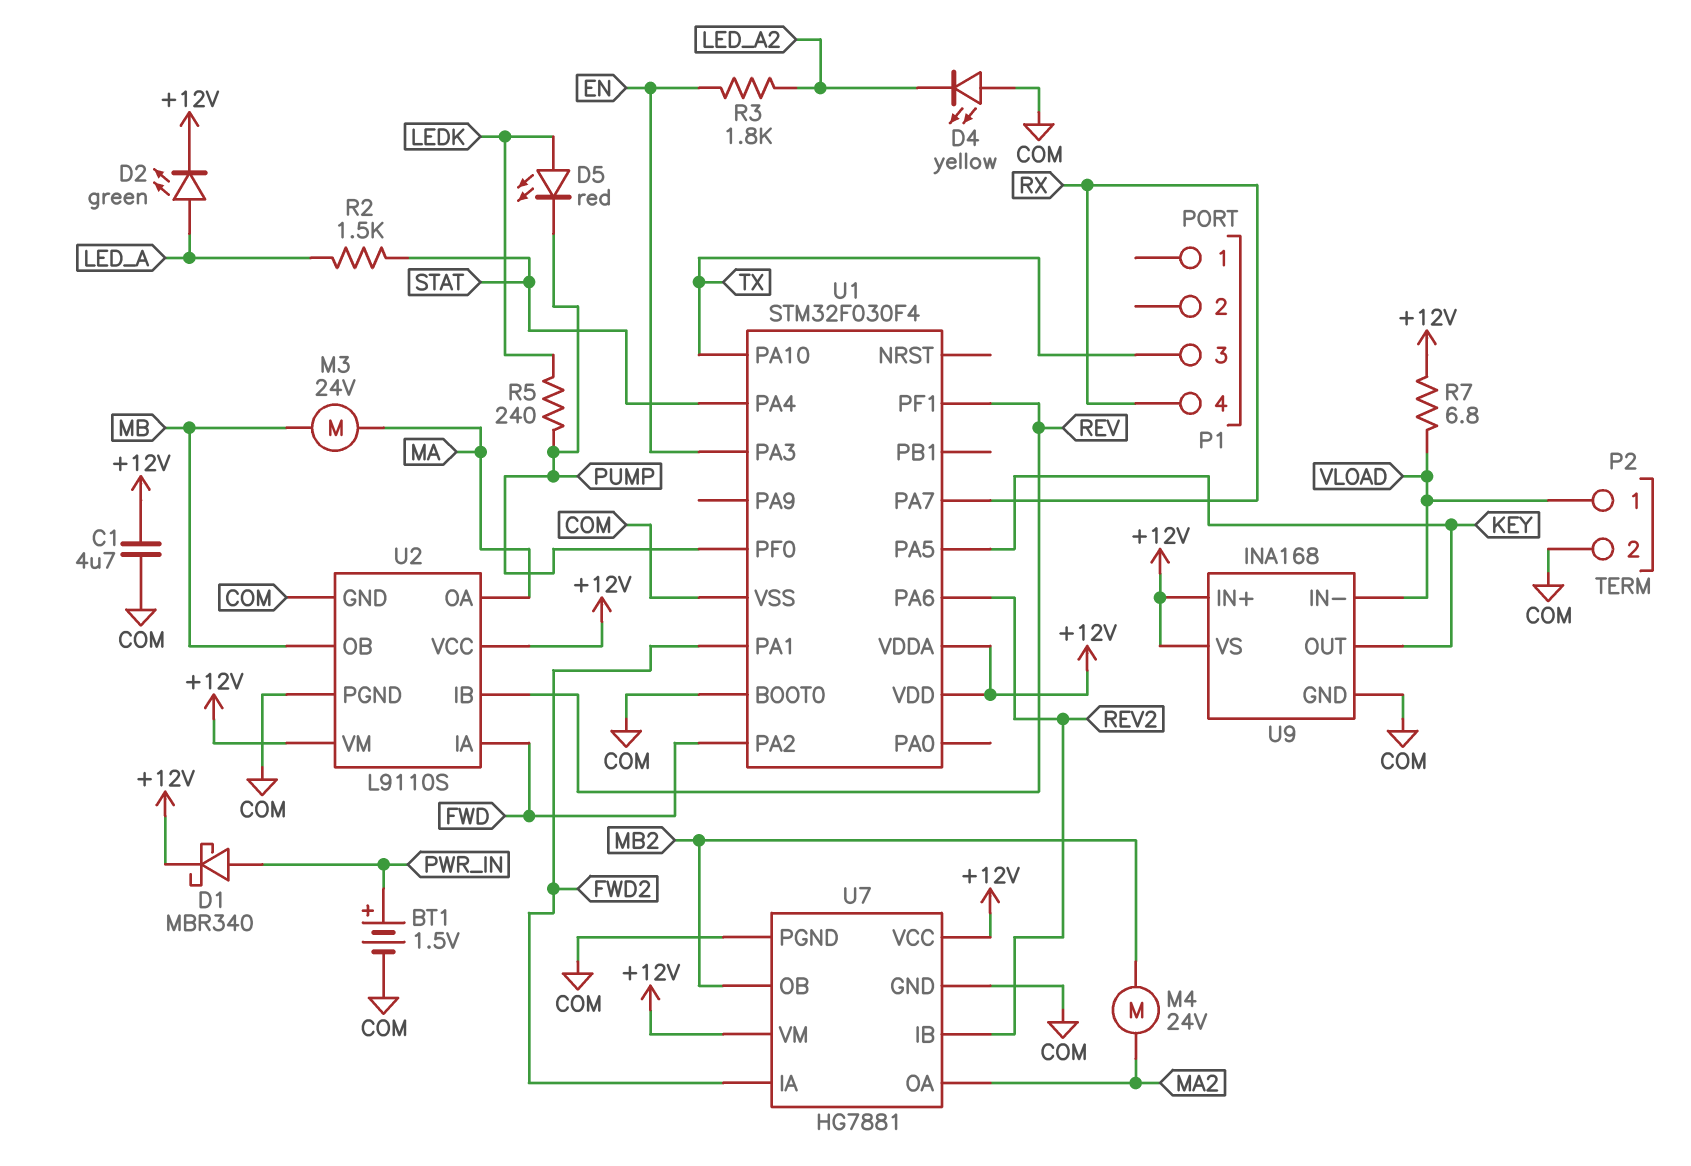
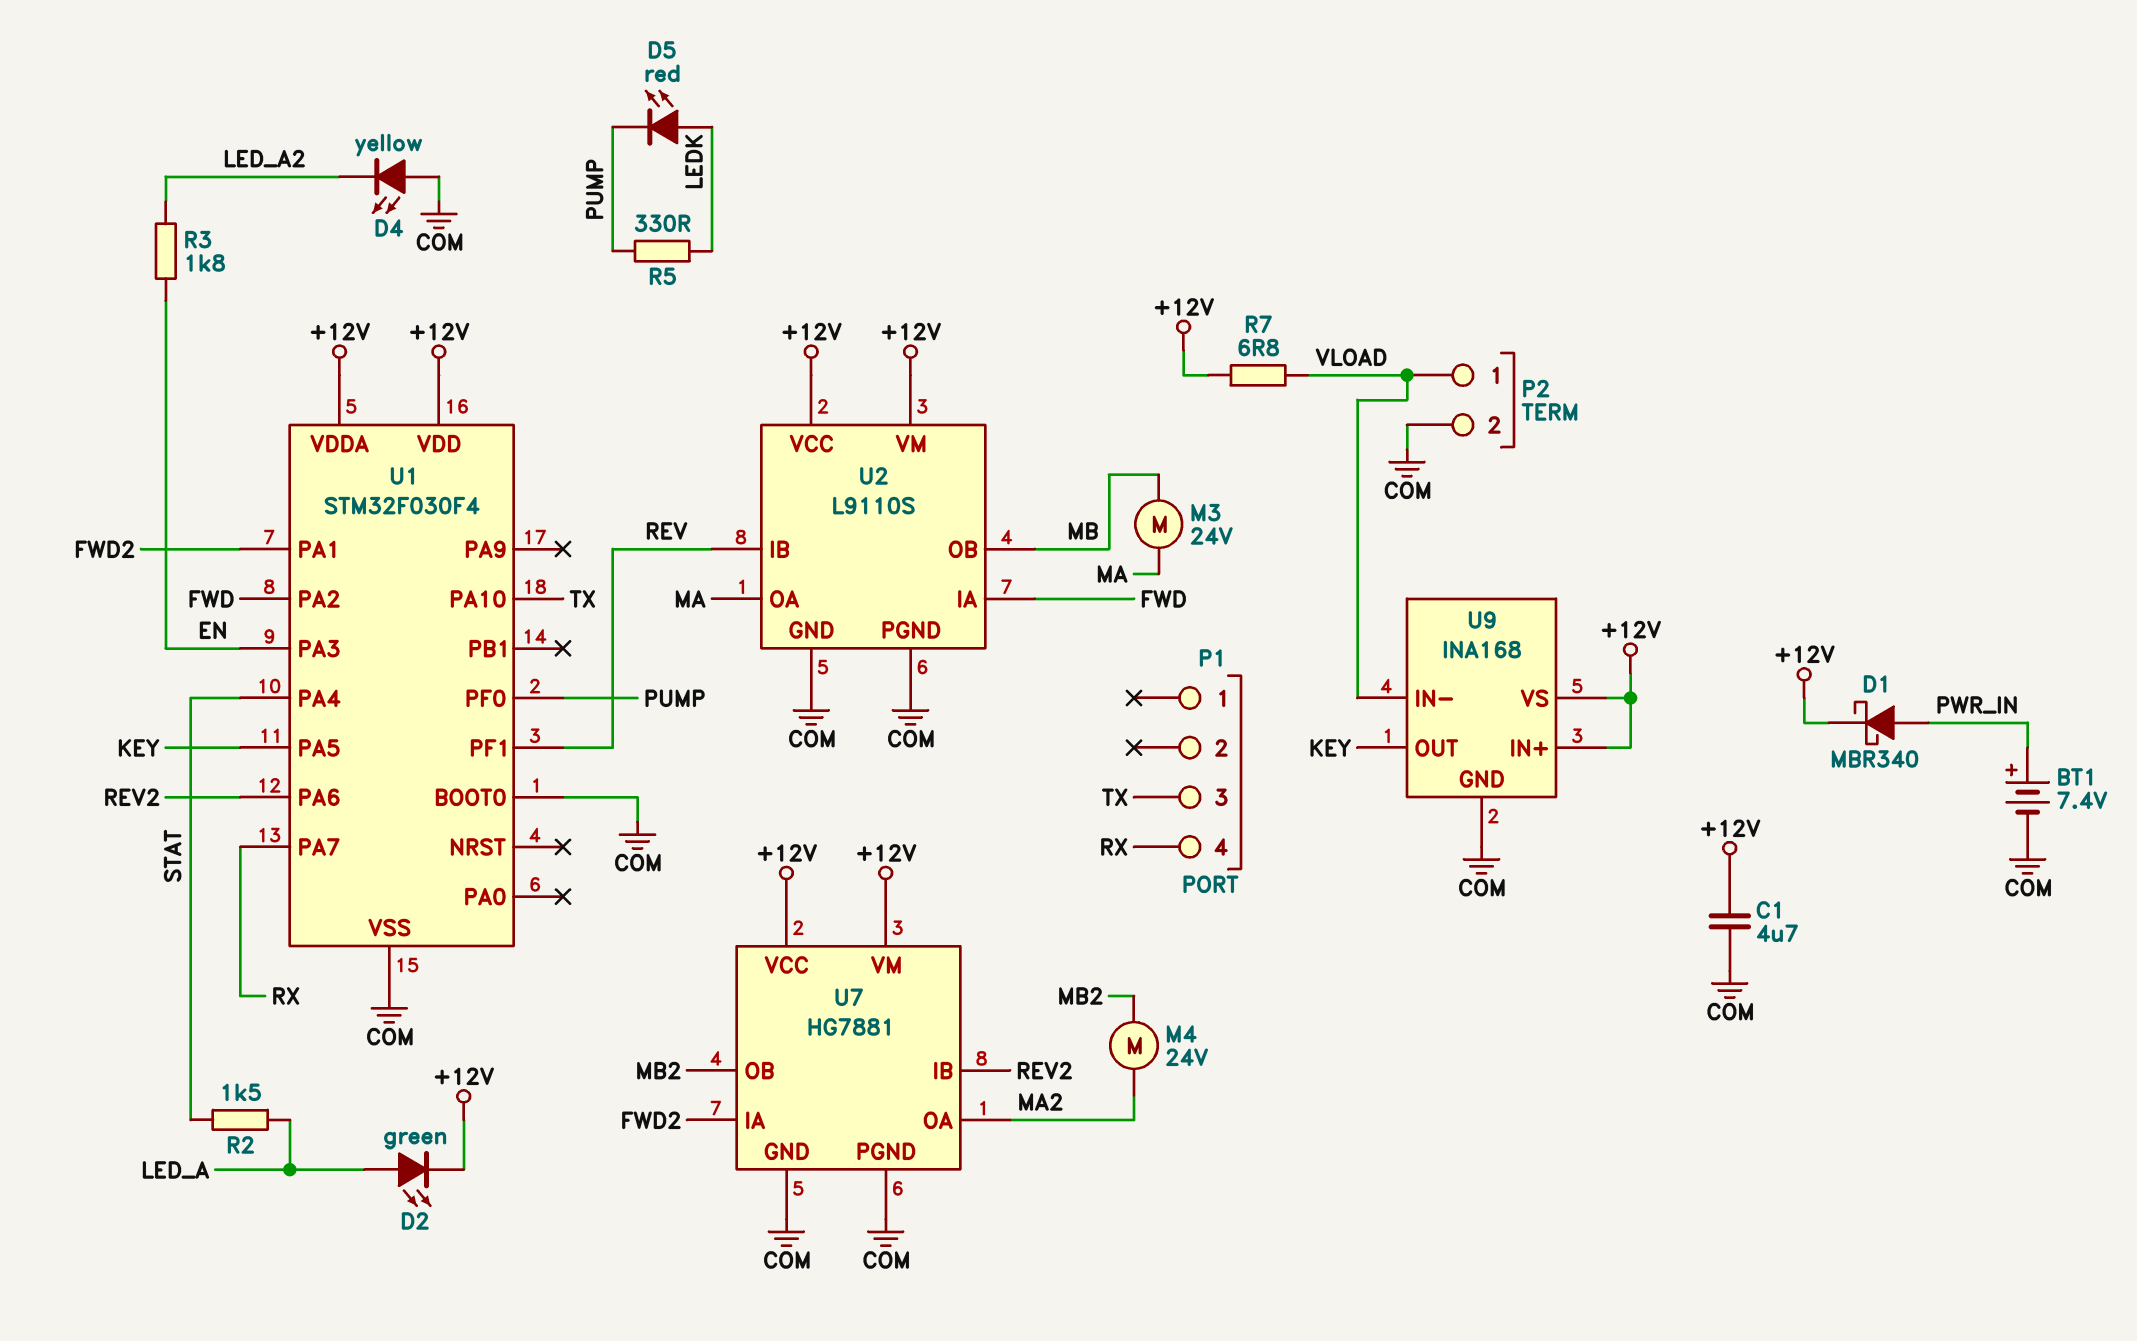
BT1: 1.5V (plus PWR_IN, minus COM) -> 7.4V (plus PWR_IN, minus COM)
R5: 240 (LEDK, PUMP) -> 330 (LEDK, PUMP)

